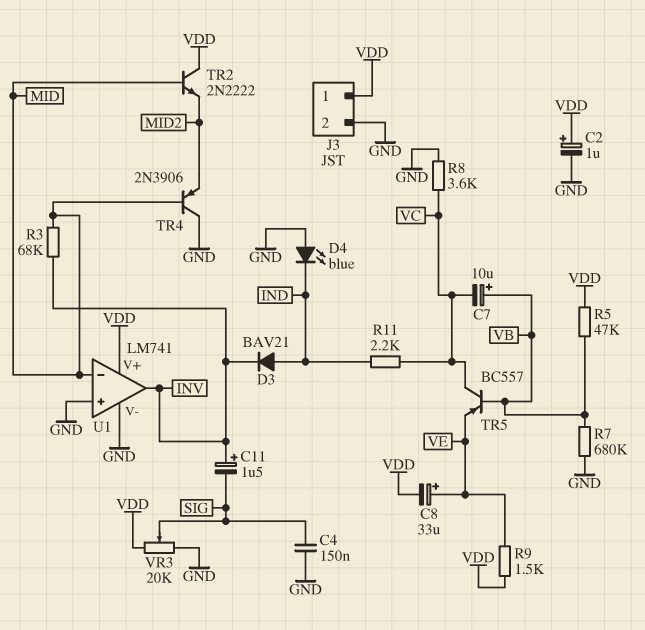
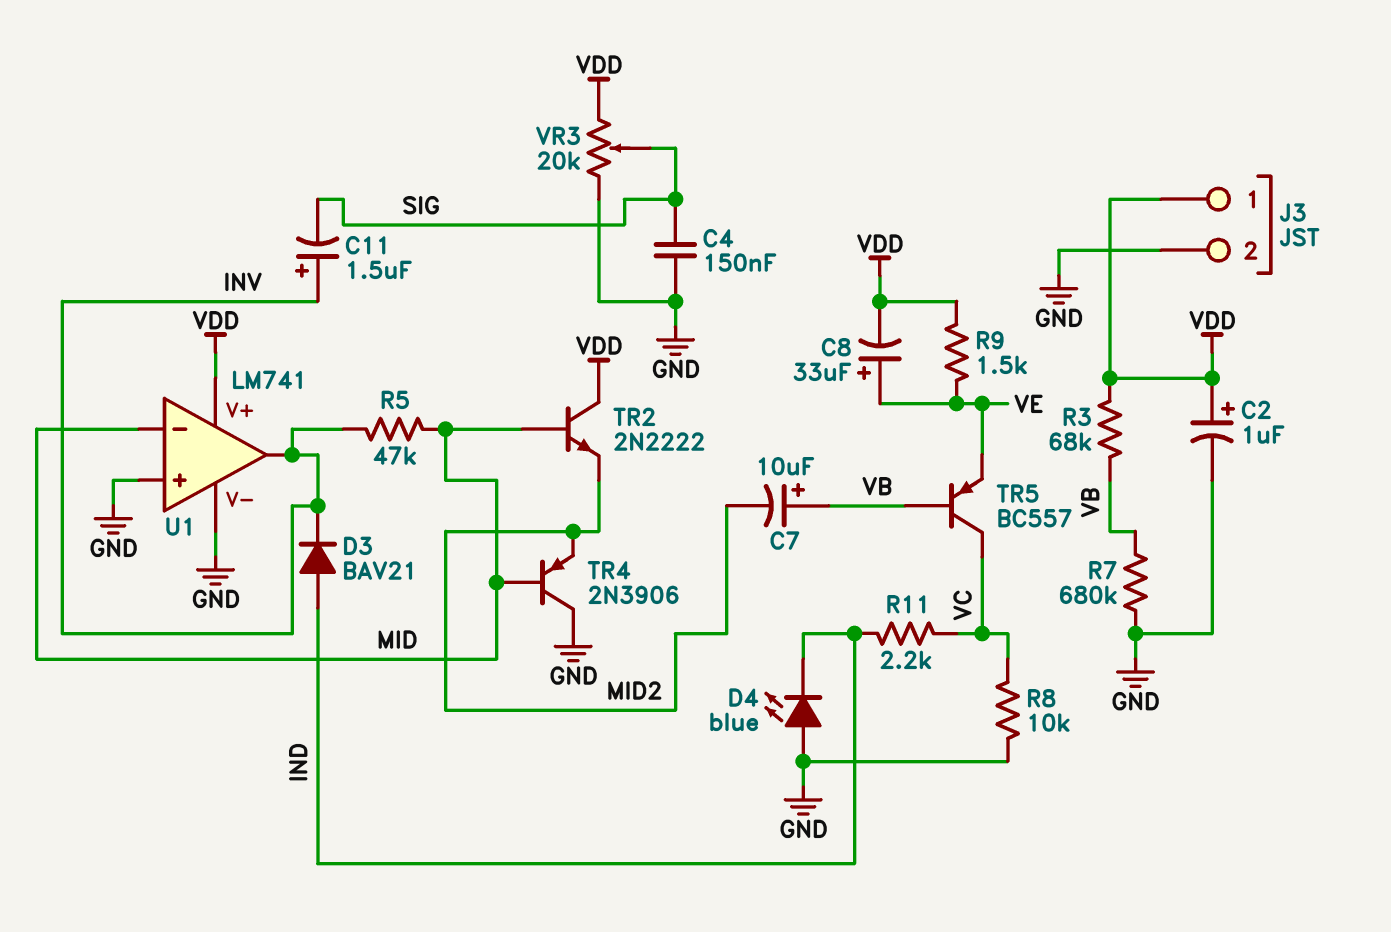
C7: 10uF (plus VB, minus VC) -> 10uF (plus VB, minus MID2)
R3: 68k (INV, MID) -> 68k (VB, VDD)
R5: 47k (VB, VDD) -> 47k (INV, MID)
R8: 3.6k (GND, VC) -> 10k (GND, VC)

